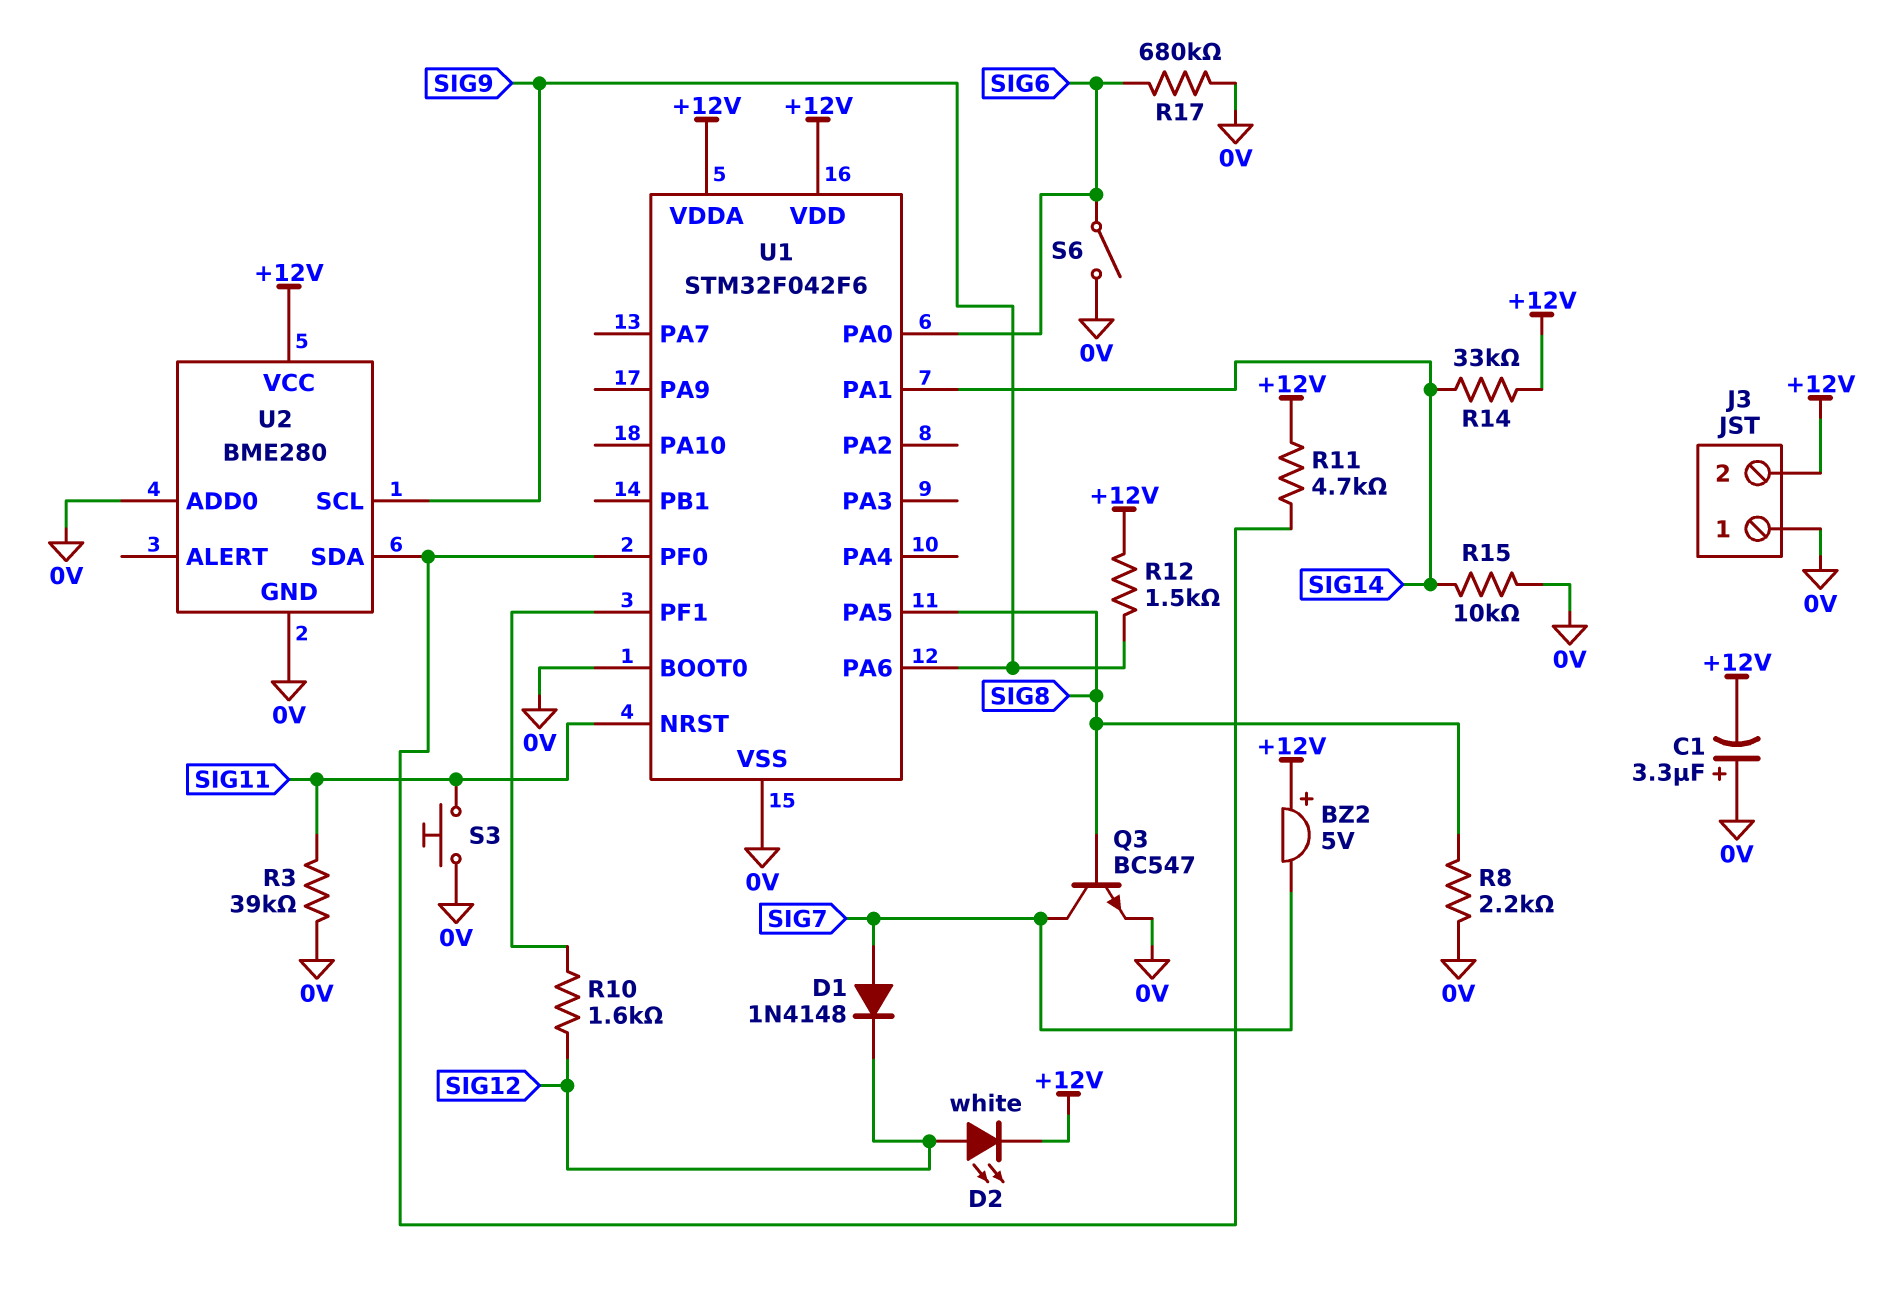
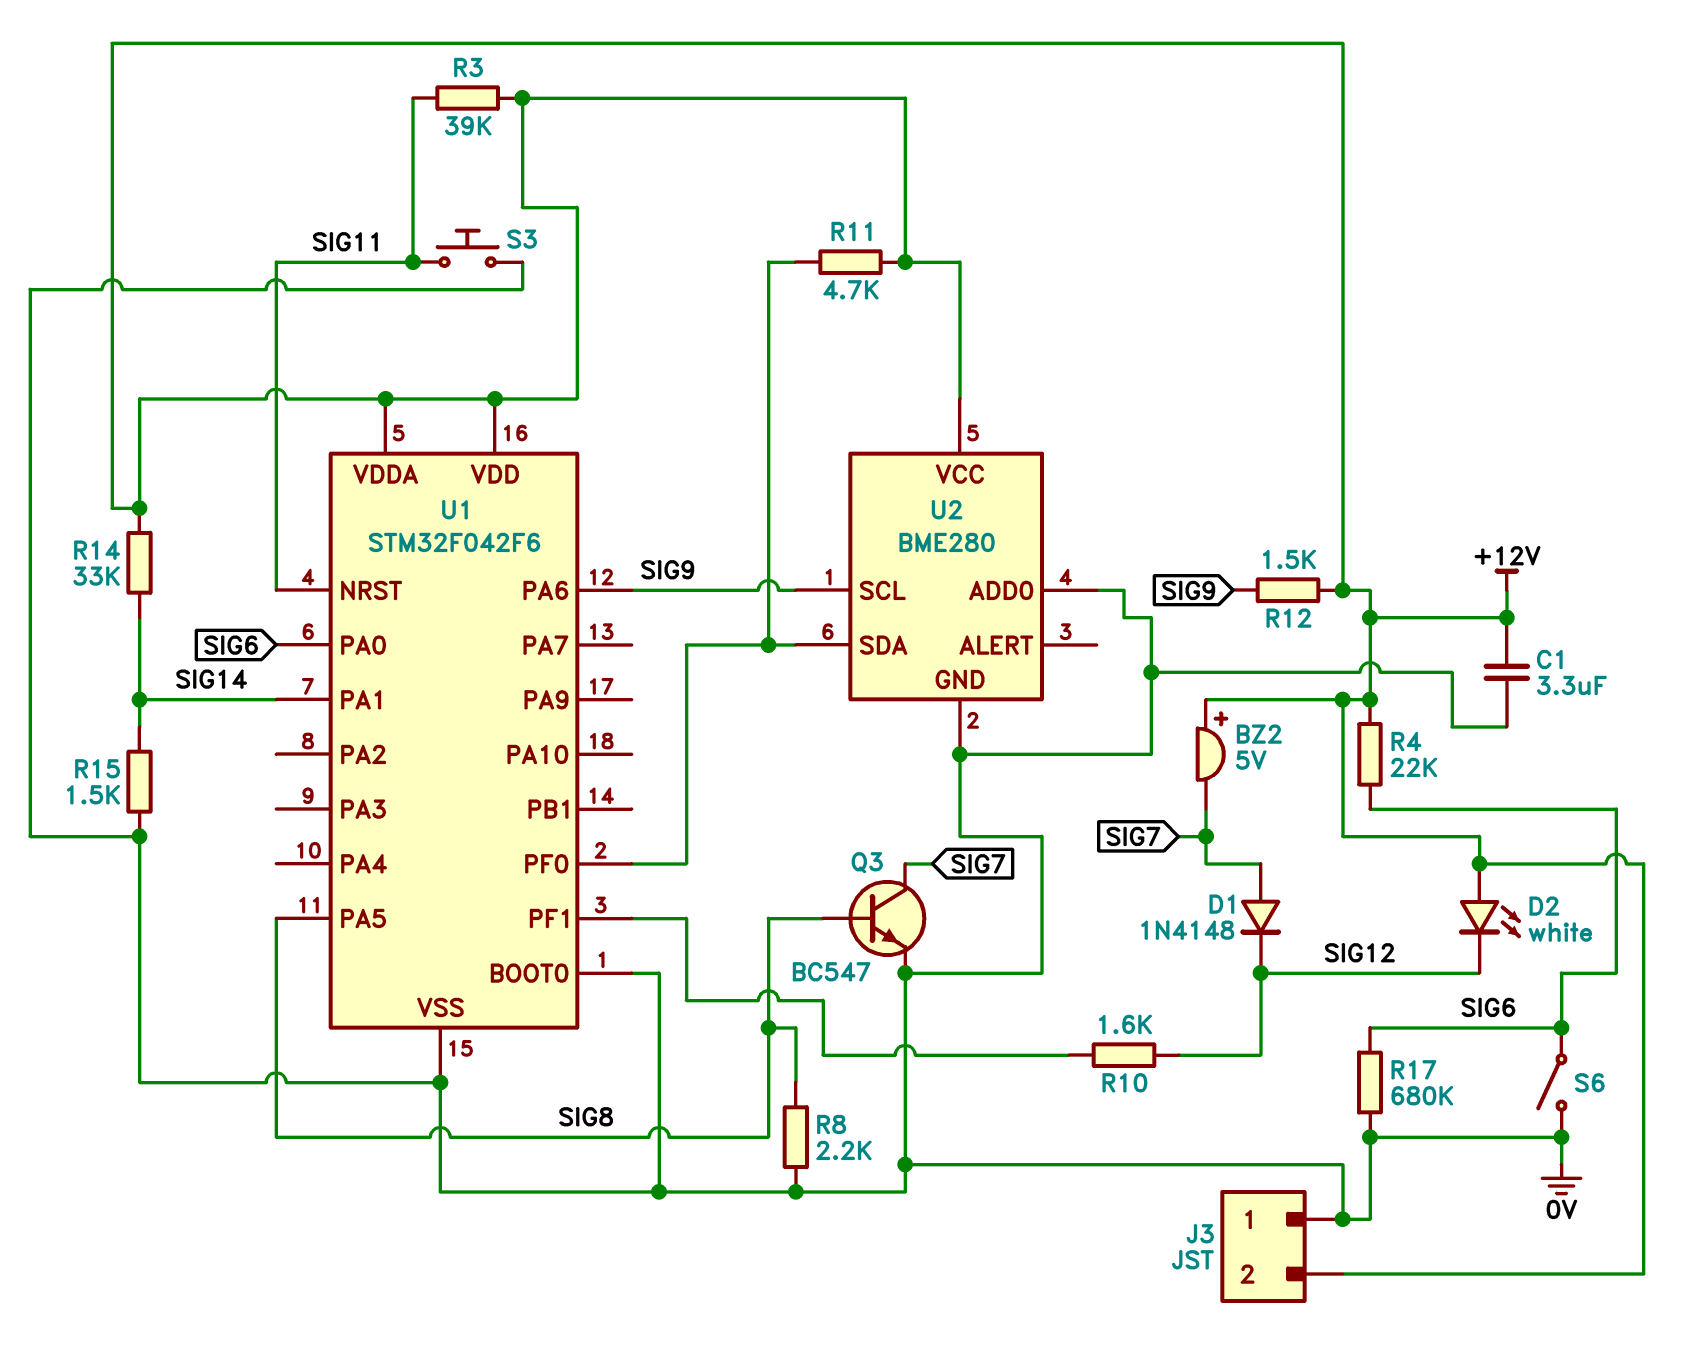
C1: 3.3uF (plus 0V, minus +12V) -> 3.3uF (+12V, 0V)
D2: LED white (A SIG12, K +12V) -> LED white (A +12V, K SIG12)
R3: 39k (0V, SIG11) -> 39k (+12V, SIG11)
R4: none -> 22k (+12V, SIG6)
R15: 10k (0V, SIG14) -> 1.5k (0V, SIG14)

